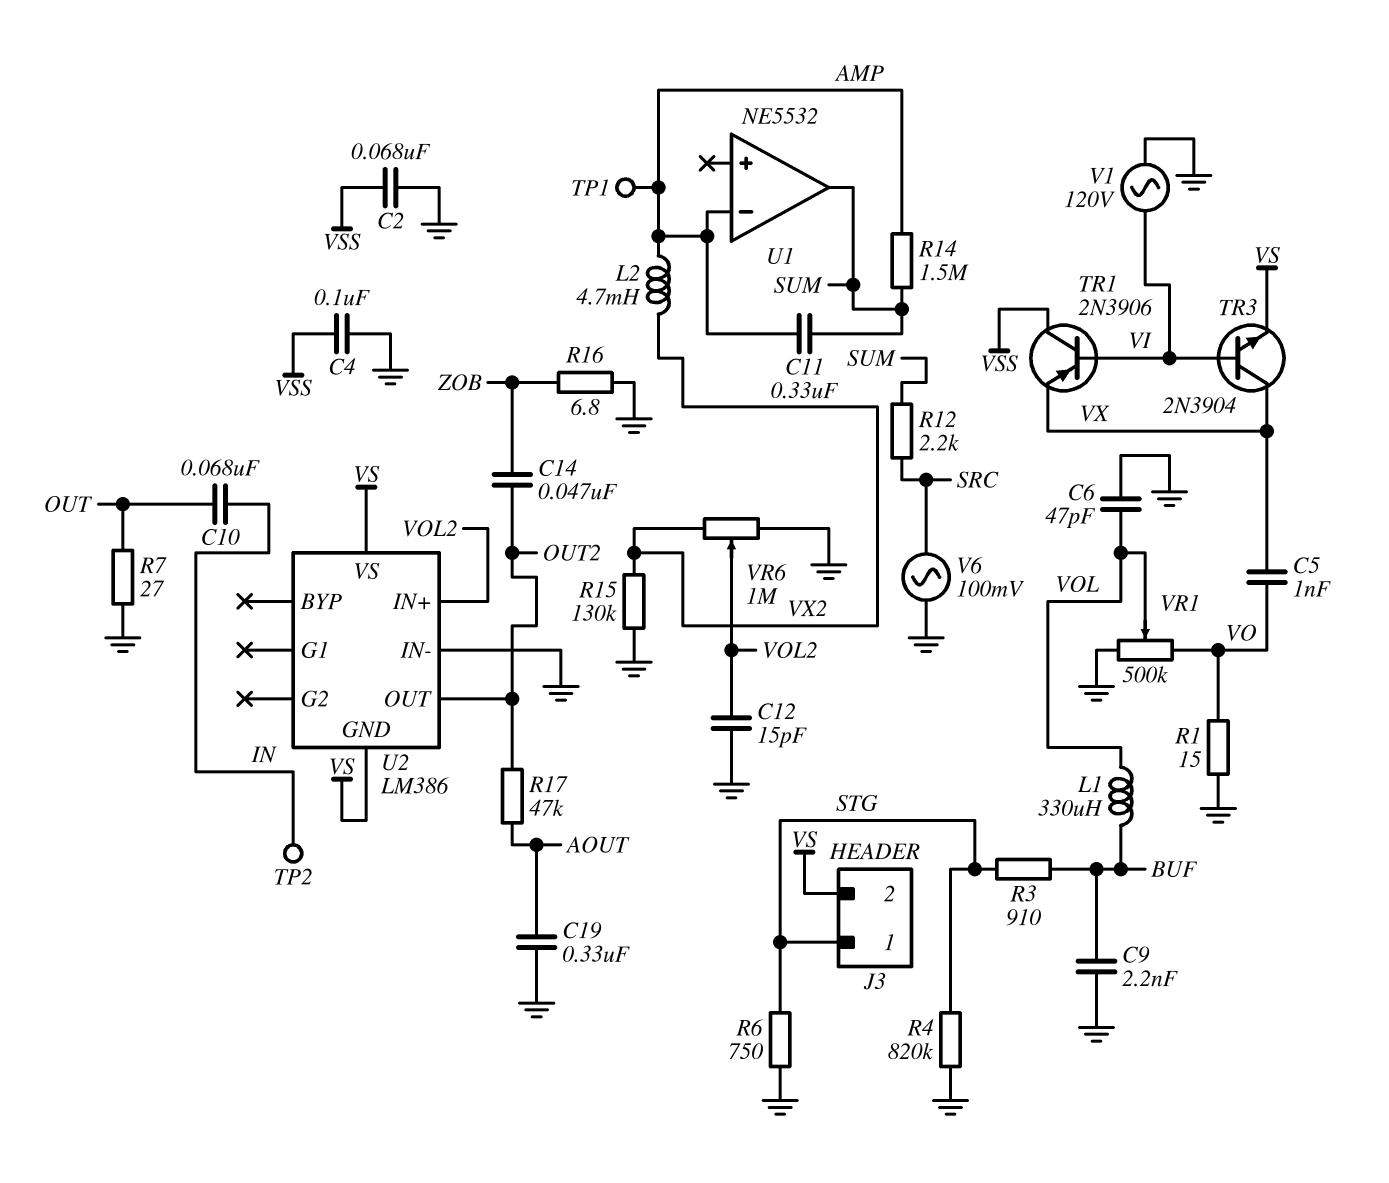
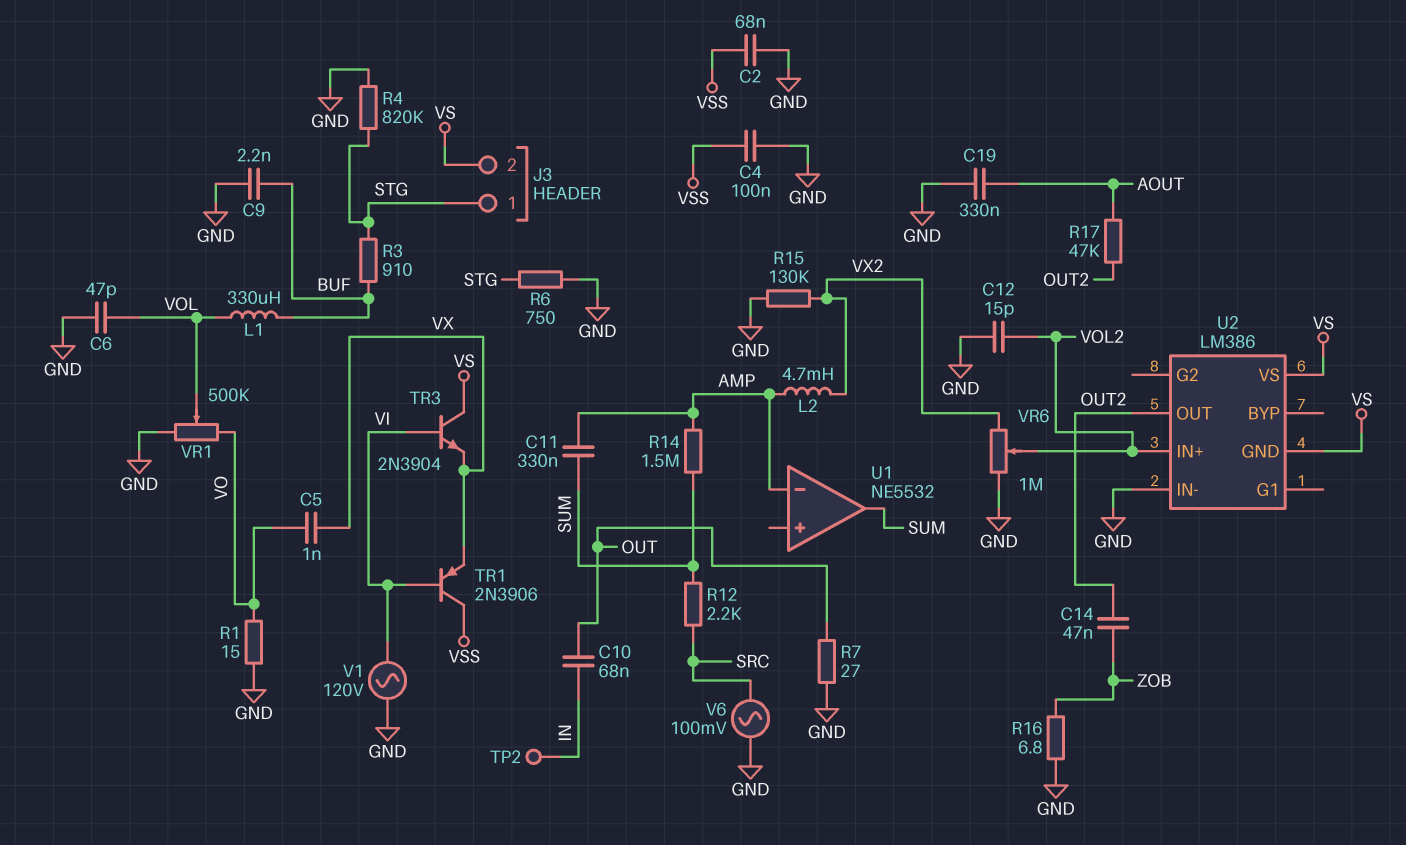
TP1: test point (AMP) -> none
TR3: NPN 2N3904 (B VI, C VX, E VS) -> NPN 2N3904 (B VI, C VS, E VX)

